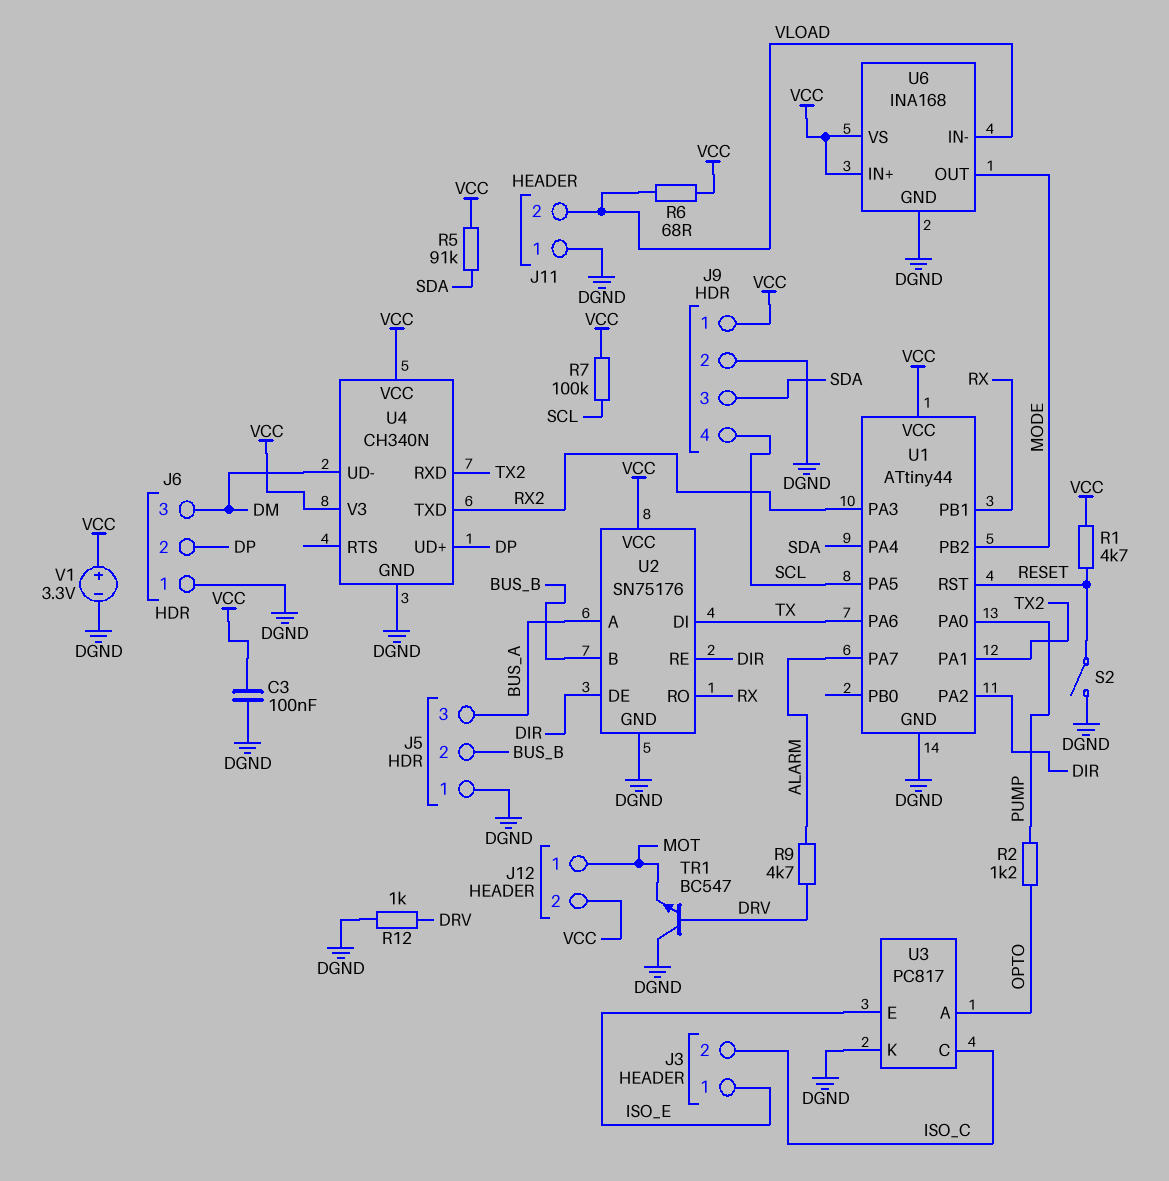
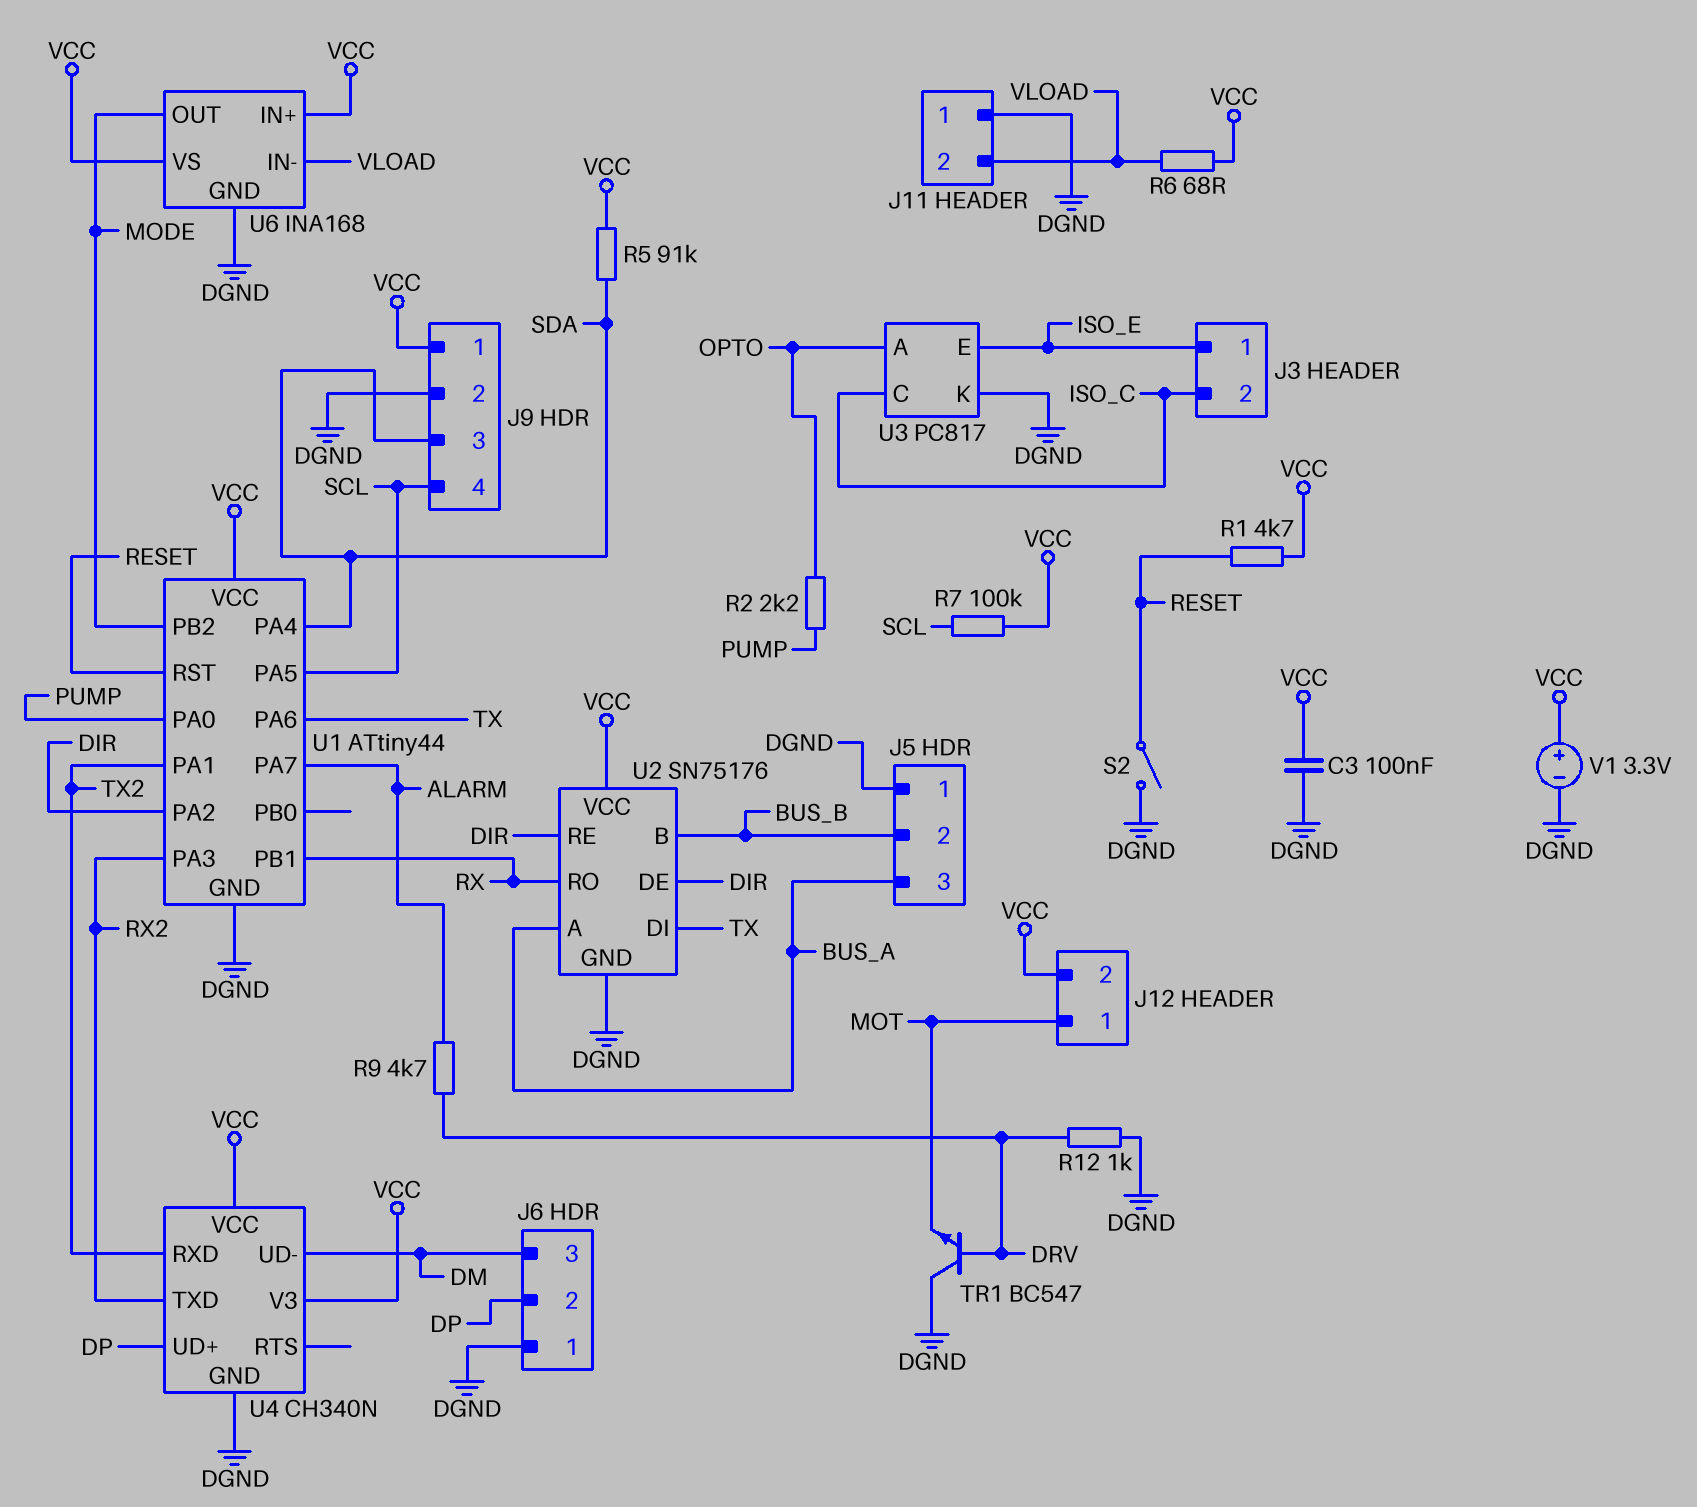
R2: 1.2k (OPTO, PUMP) -> 2.2k (OPTO, PUMP)

